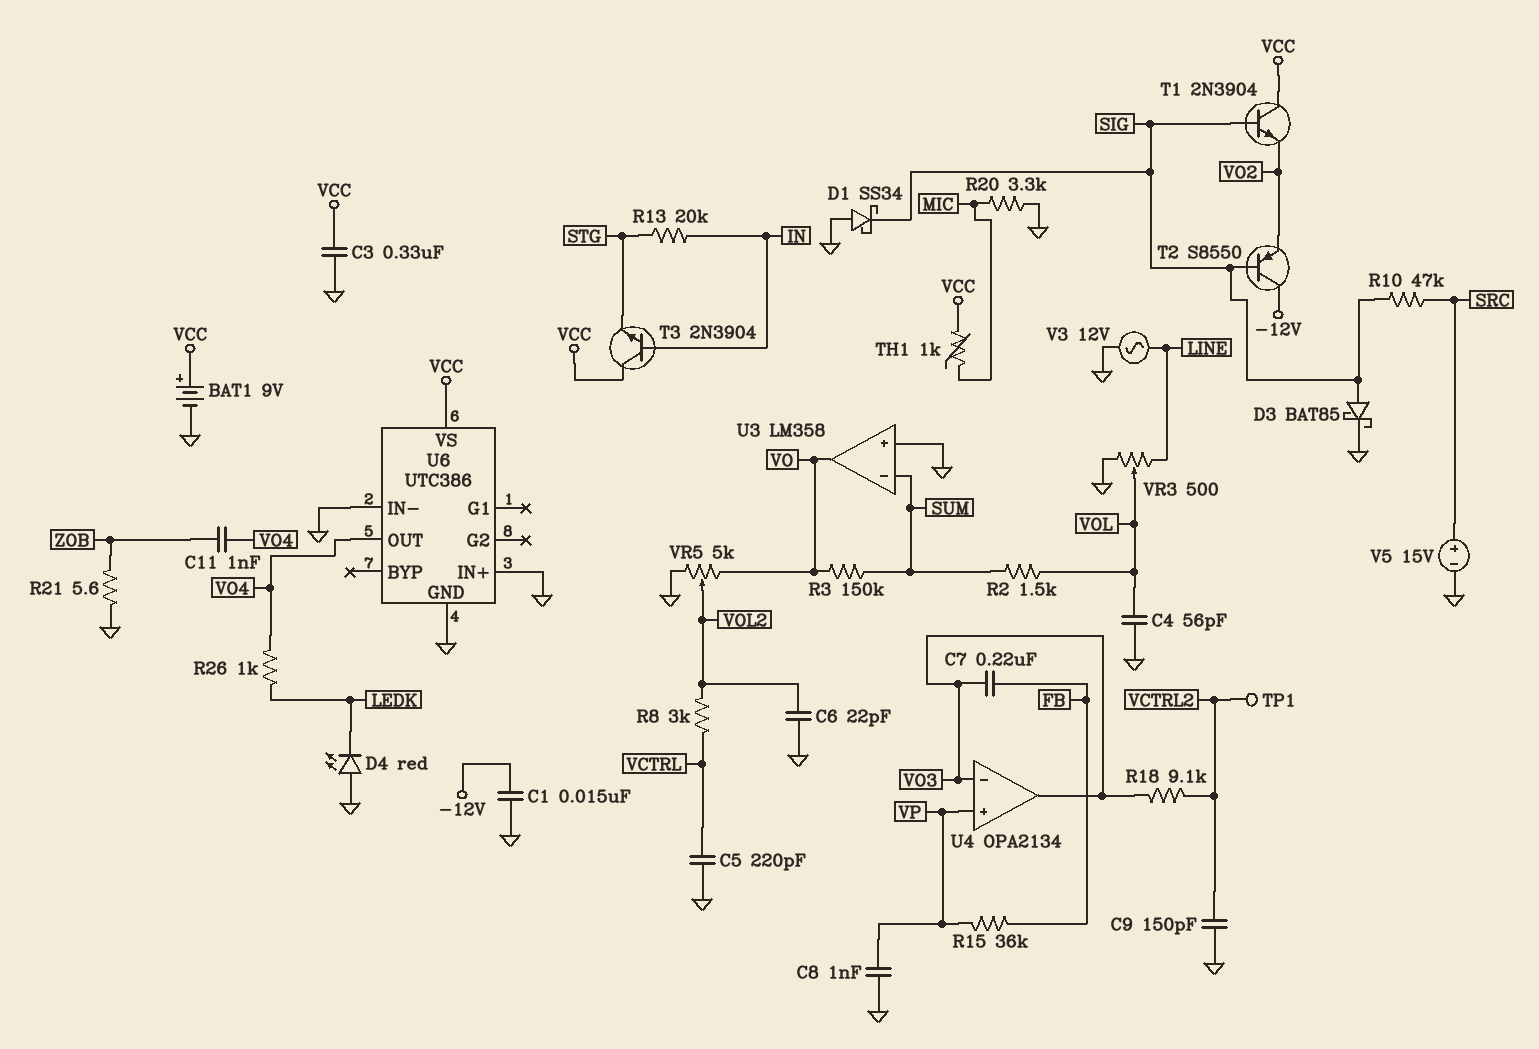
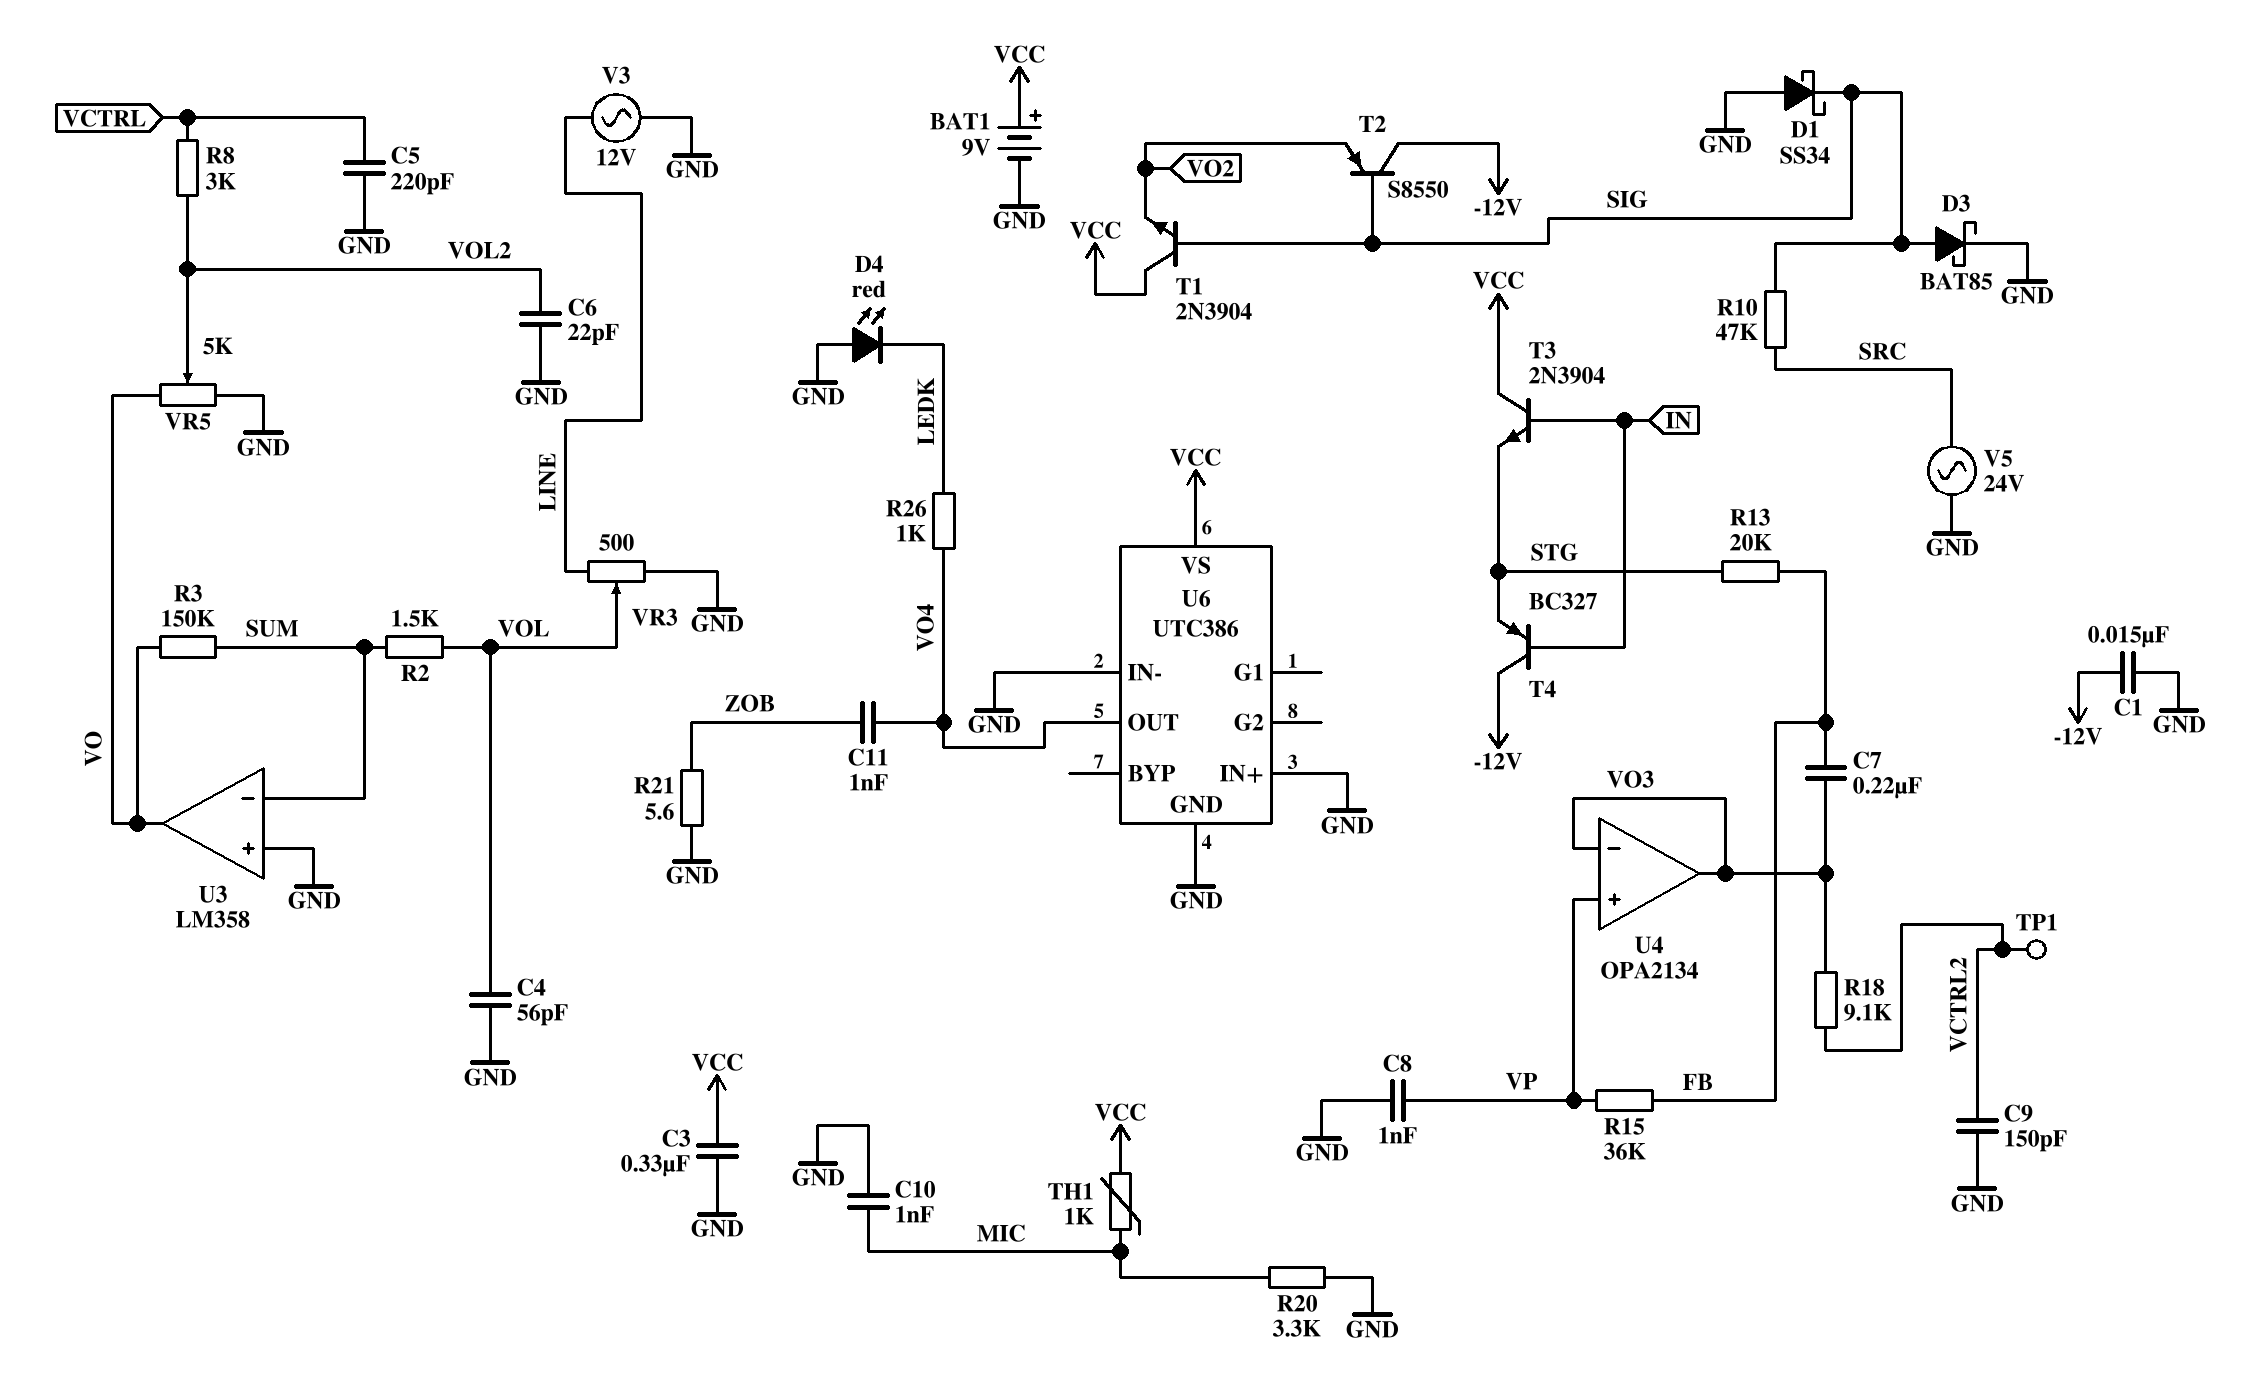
C10: none -> 1nF (GND, MIC)
R13: 20k (IN, STG) -> 20k (FB, STG)
T4: none -> PNP BC327 (B IN, C -12V, E STG)
V5: 15V (plus SRC, minus GND) -> AC 24V (GND, SRC)

